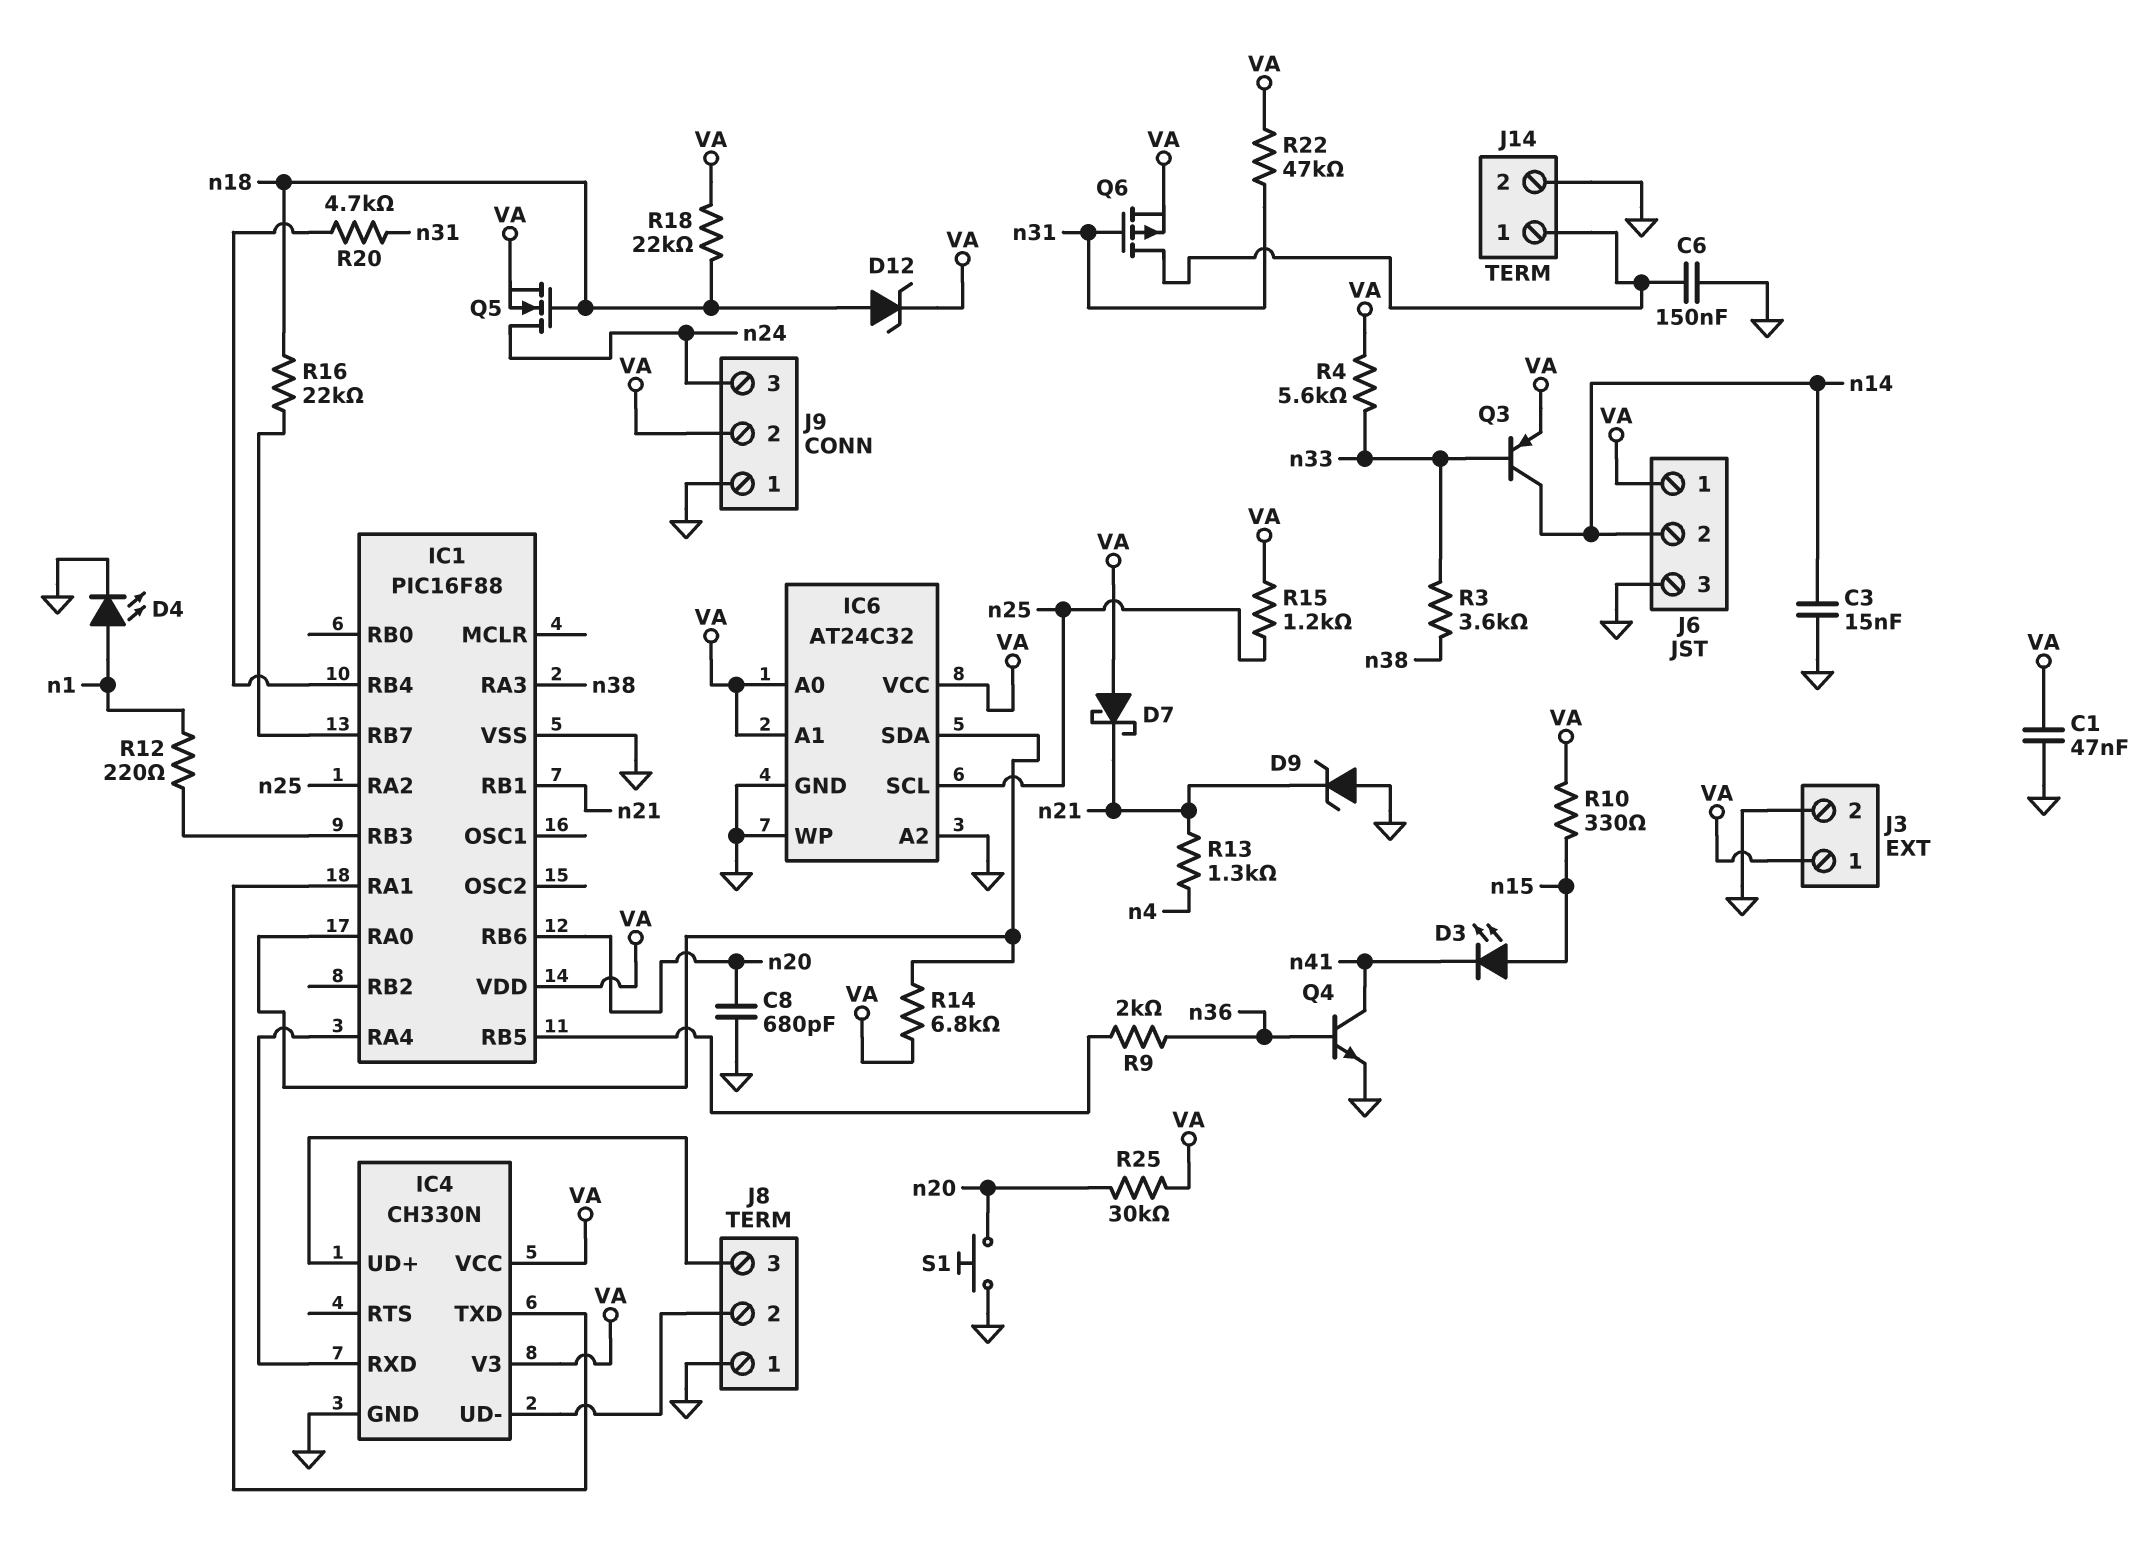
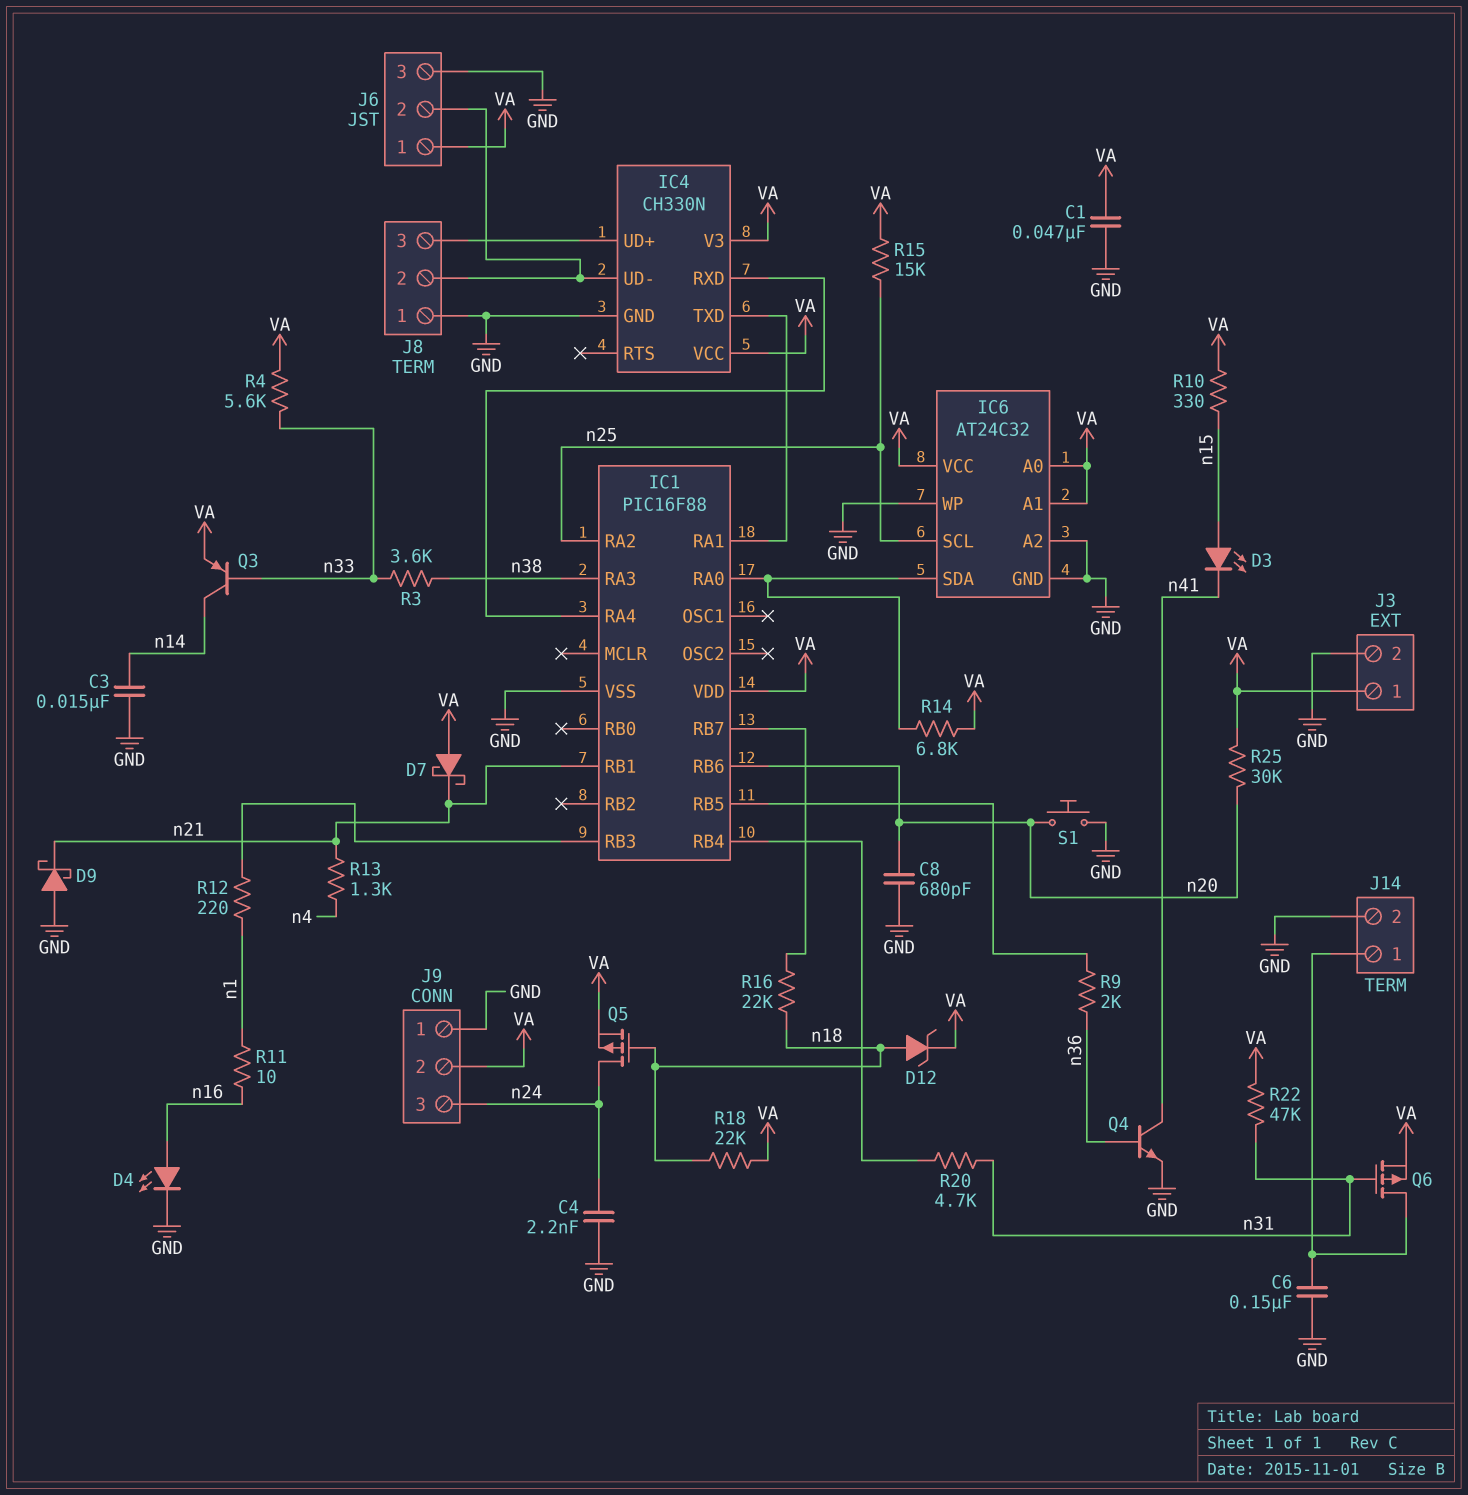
C4: none -> 2.2nF (GND, n24)
D4: LED (A n1, K GND) -> LED (A n16, K GND)
D9: zener (A GND, K n21) -> schottky (A GND, K n21)
J6 pin 2: n14 -> IC4/UD-
Q5: NMOS (G n18, D n24, S VA) -> PMOS (G n18, D n24, S VA)
R11: none -> 10 (n1, n16)
R15: 1.2k (VA, n25) -> 15k (VA, n25)

